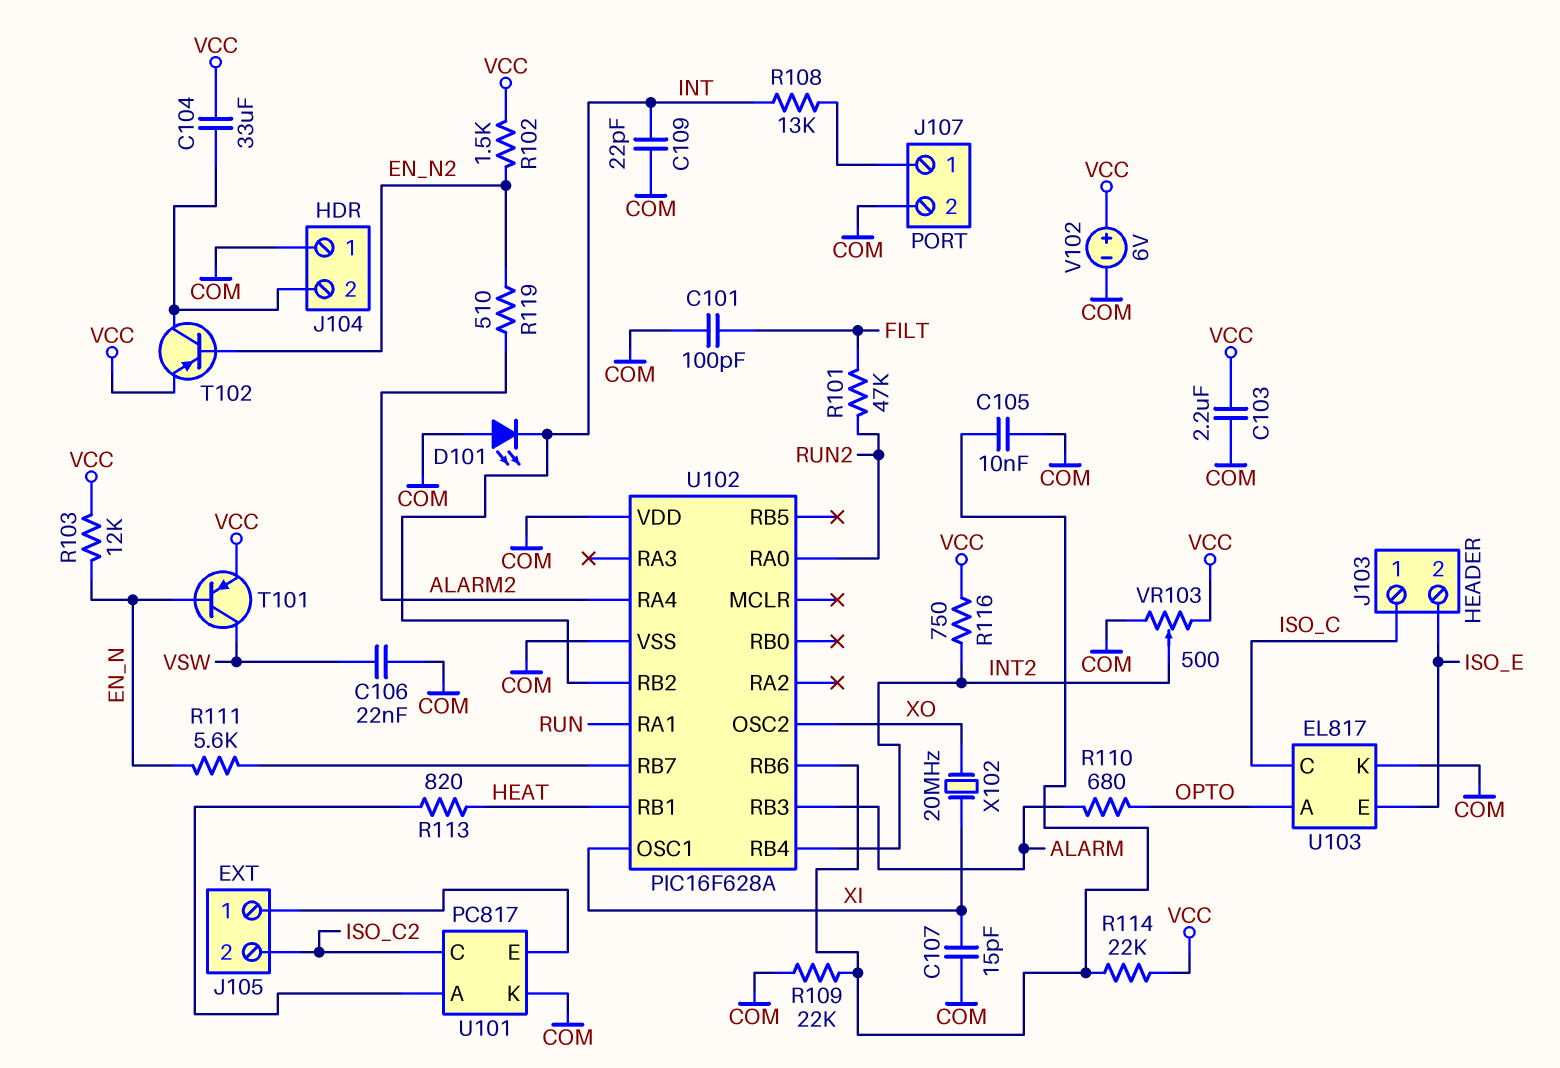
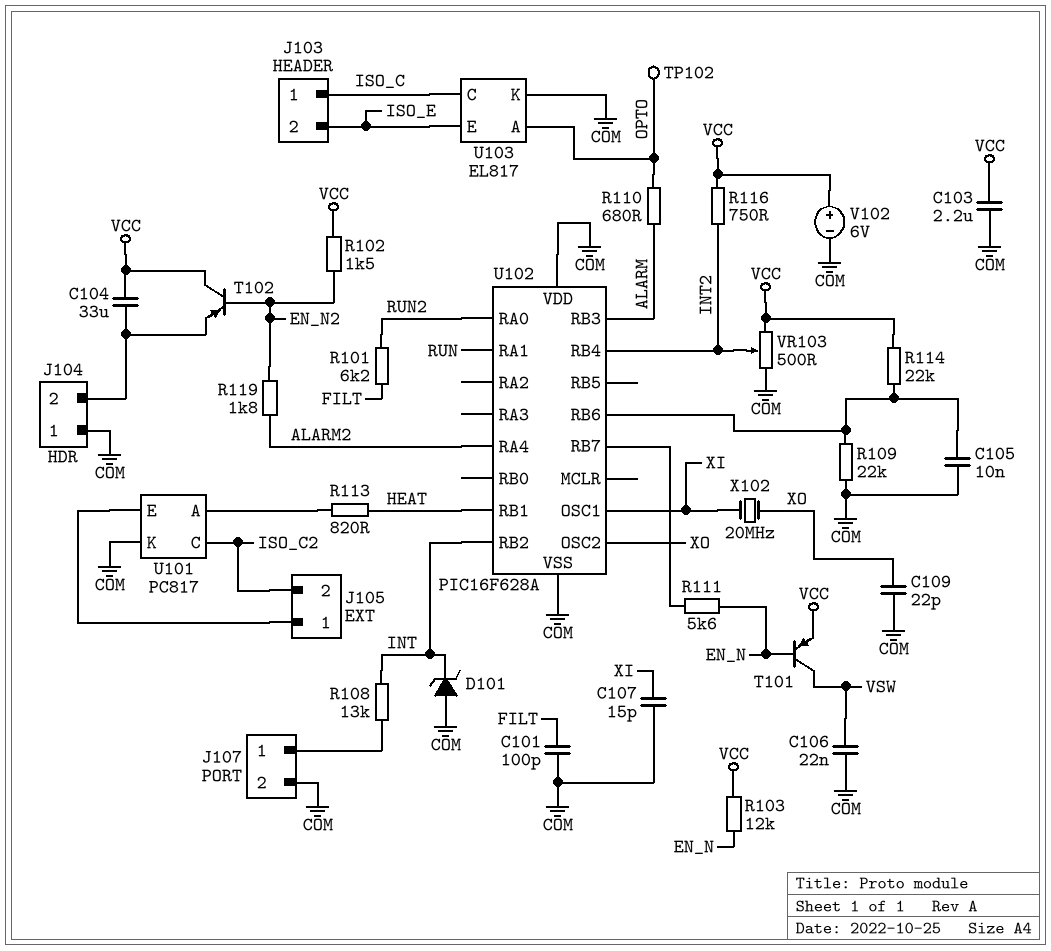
C109: 22pF (COM, INT) -> 22pF (COM, XO)
D101: LED (A COM, K INT) -> zener (A COM, K INT)
R101: 47k (FILT, RUN2) -> 6.2k (FILT, RUN2)
R119: 510 (ALARM2, EN_N2) -> 1.8k (ALARM2, EN_N2)
T102: PNP (B EN_N2, C J104/2, E VCC) -> PNP (B EN_N2, C VCC, E J104/2)
TP102: none -> test point (OPTO)

